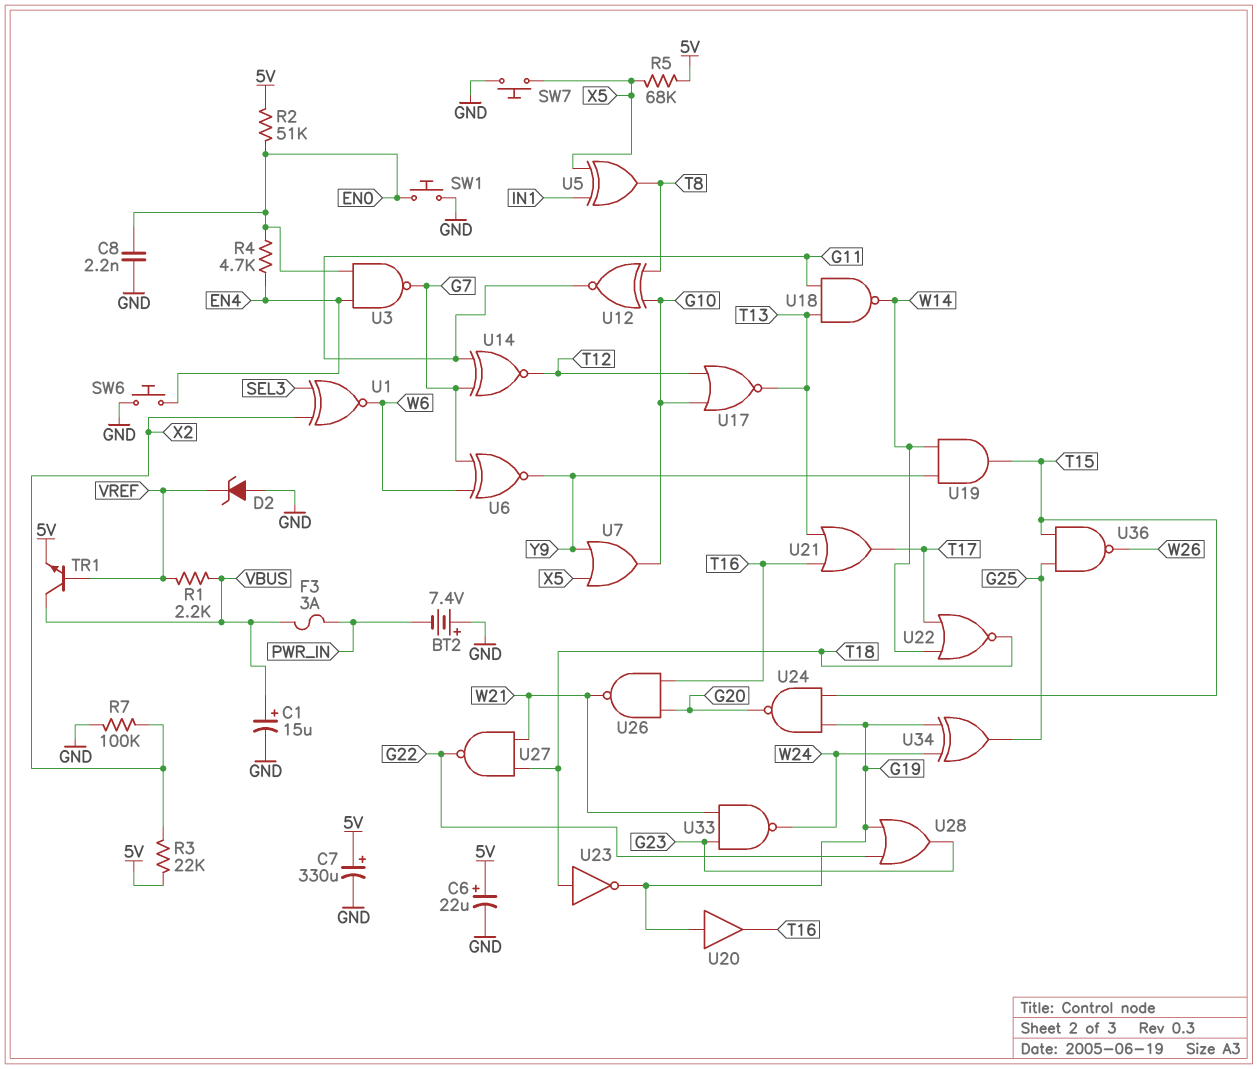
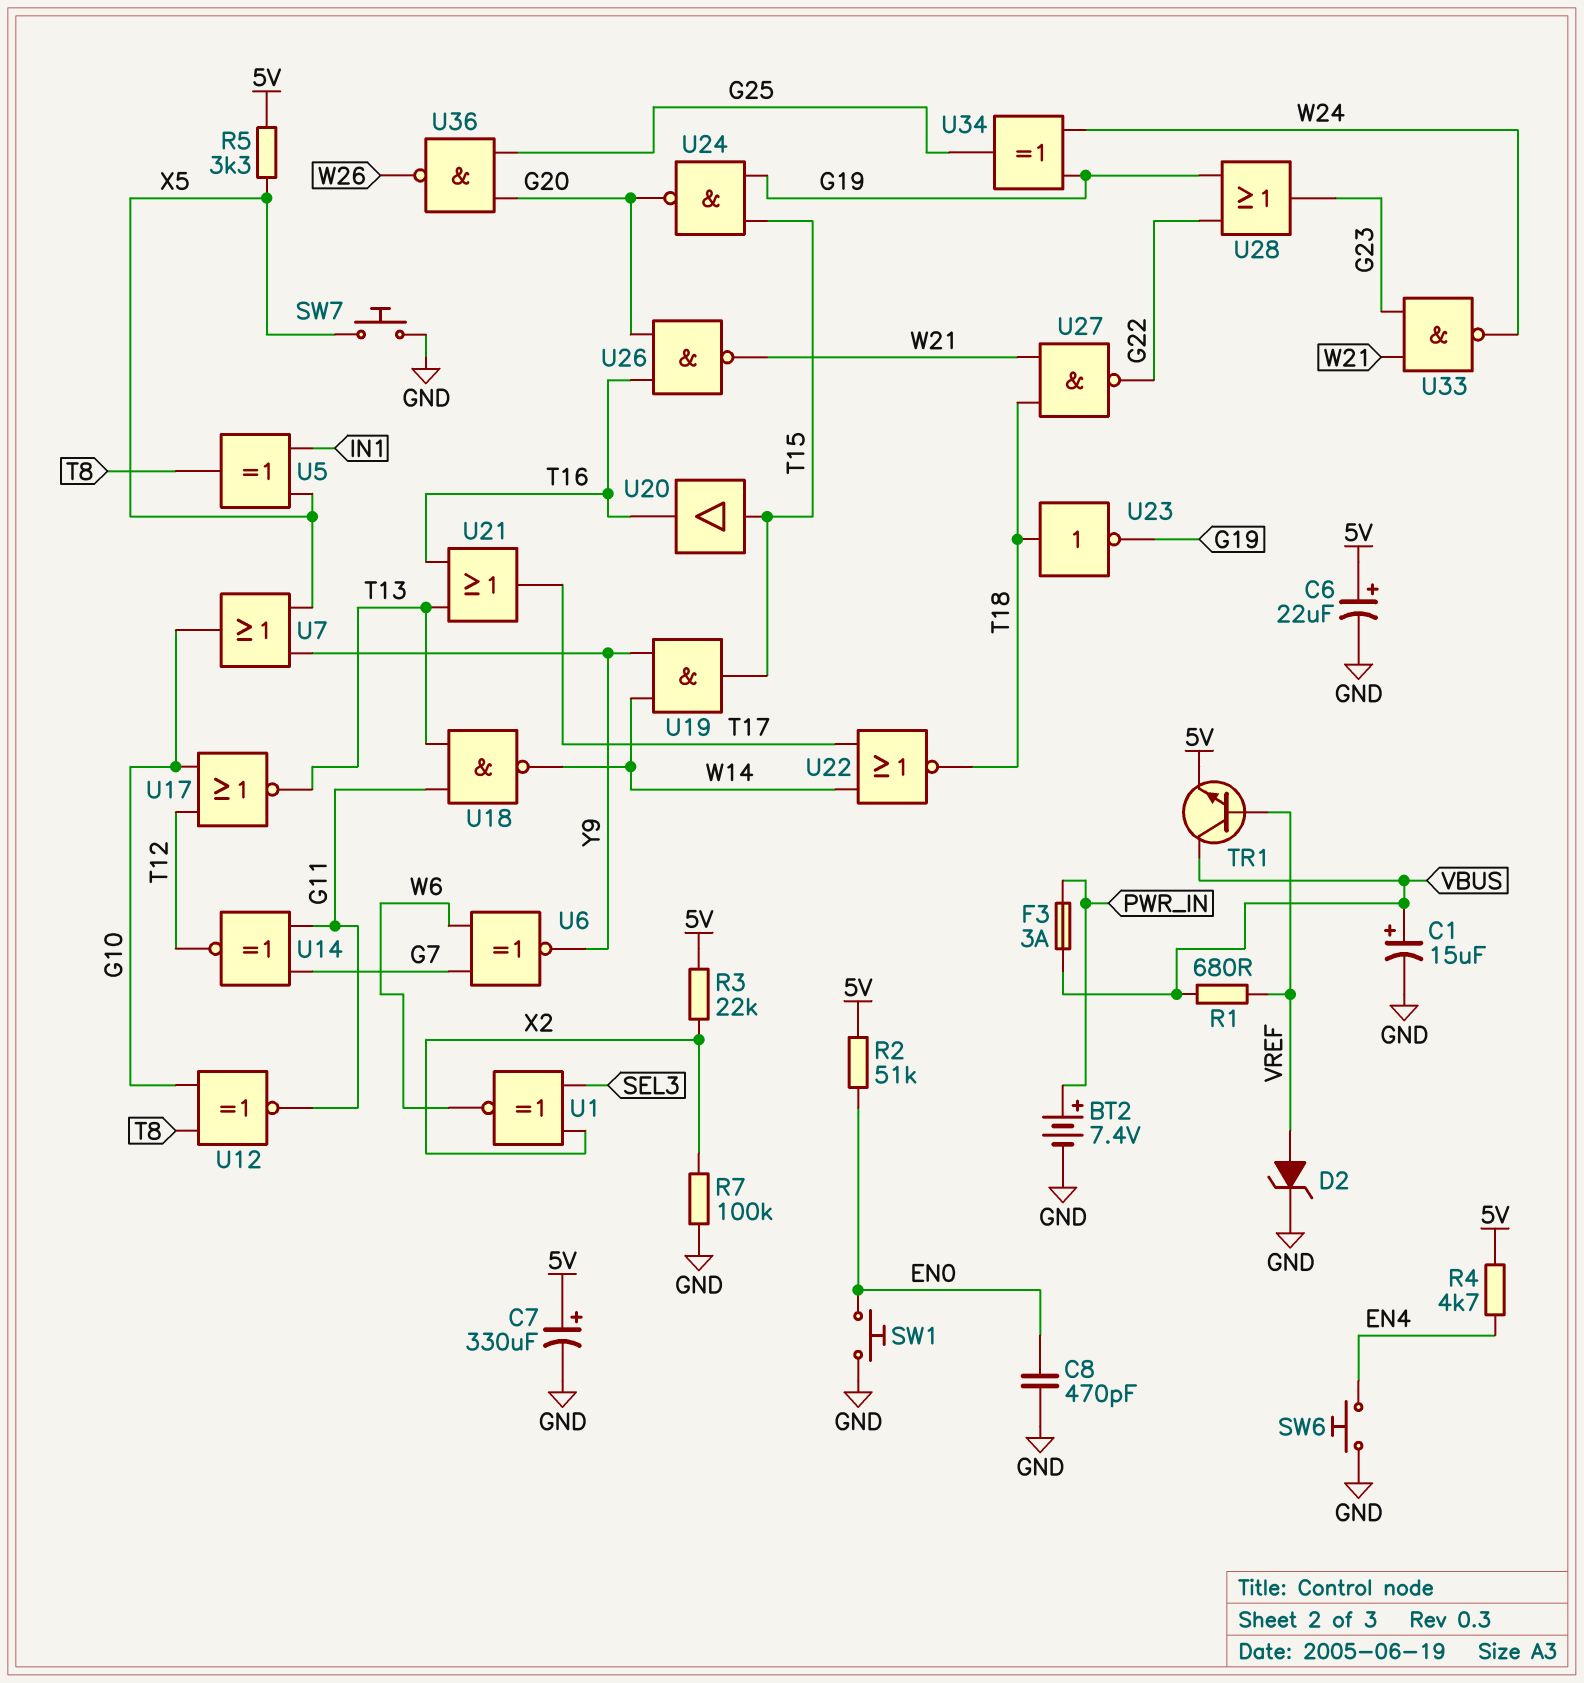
BT2: 7.4V (plus GND, minus PWR_IN) -> 7.4V (plus PWR_IN, minus GND)
C8: 2.2nF (EN0, GND) -> 470pF (EN0, GND)
D2: zener (A GND, K VREF) -> zener (A VREF, K GND)
R1: 2.2k (VBUS, VREF) -> 680 (VBUS, VREF)
R4: 4.7k (EN0, EN4) -> 4.7k (5V, EN4)
R5: 68k (5V, X5) -> 3.3k (5V, X5)
U3: NAND (in EN0, in EN4, out G7) -> none
U20: buffer (in G19, out T16) -> buffer (in T15, out T16)
U36: NAND (in G25, in T15, out W26) -> NAND (in G20, in G25, out W26)

